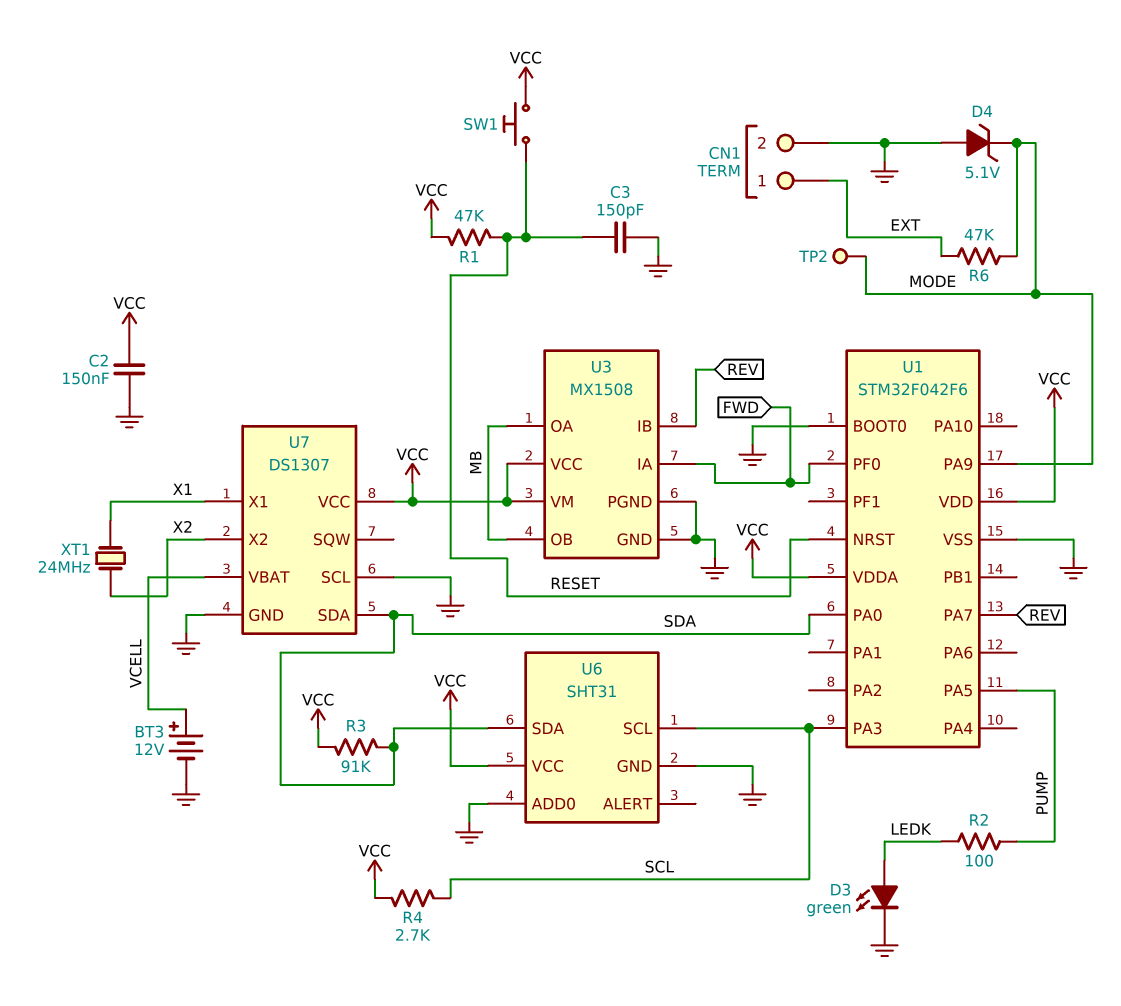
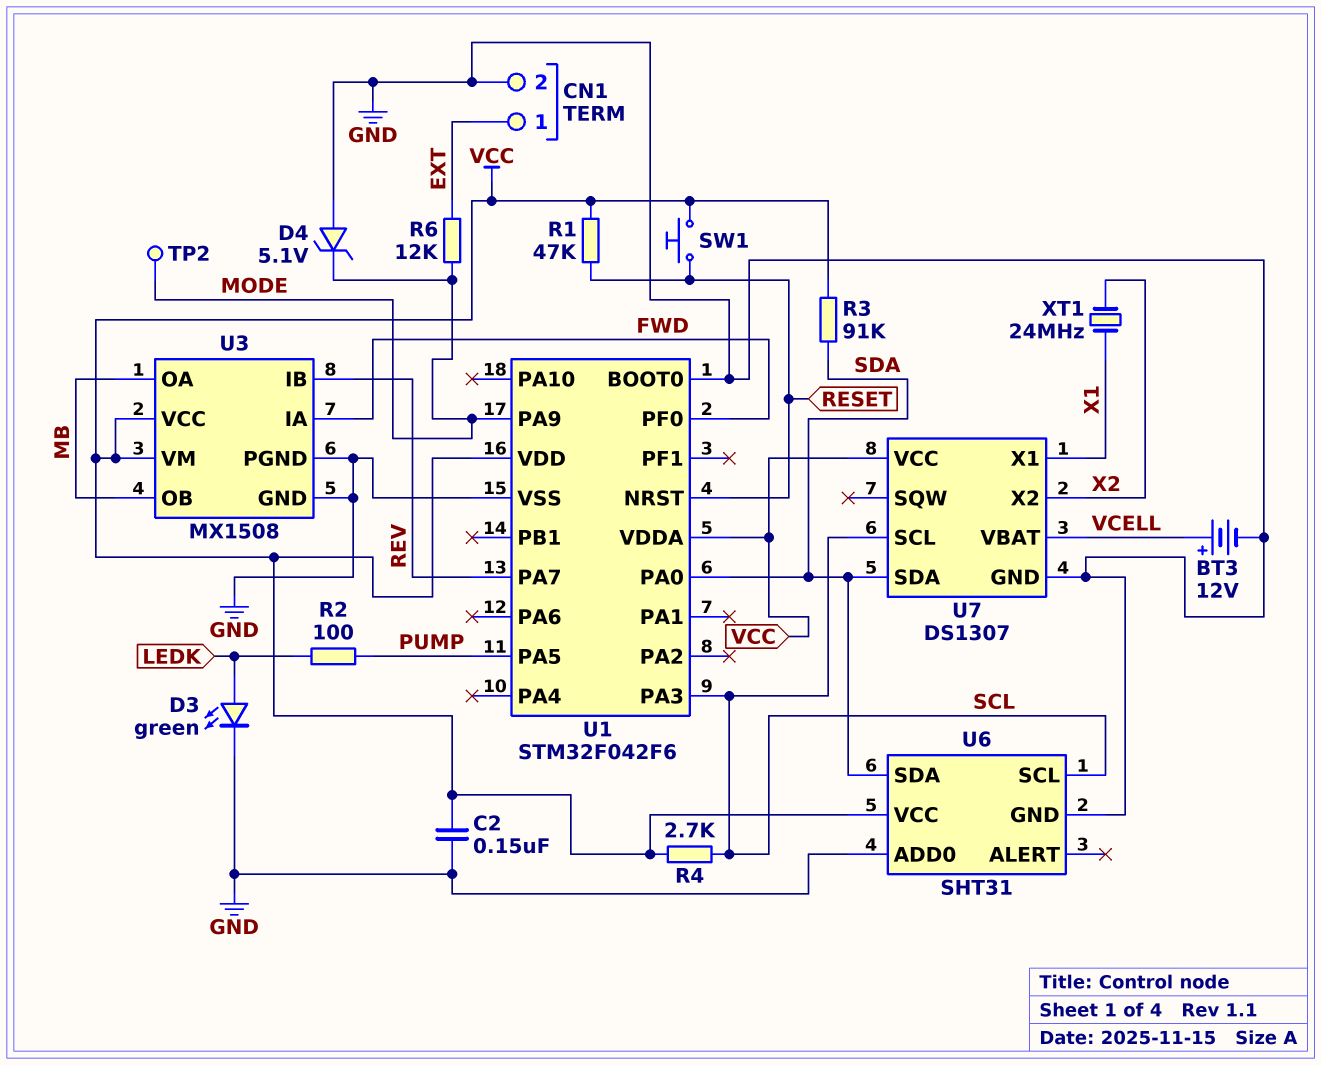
C3: 150pF (GND, RESET) -> none
R6: 47k (EXT, MODE) -> 12k (EXT, MODE)
U7 pin SCL: GND -> SCL

